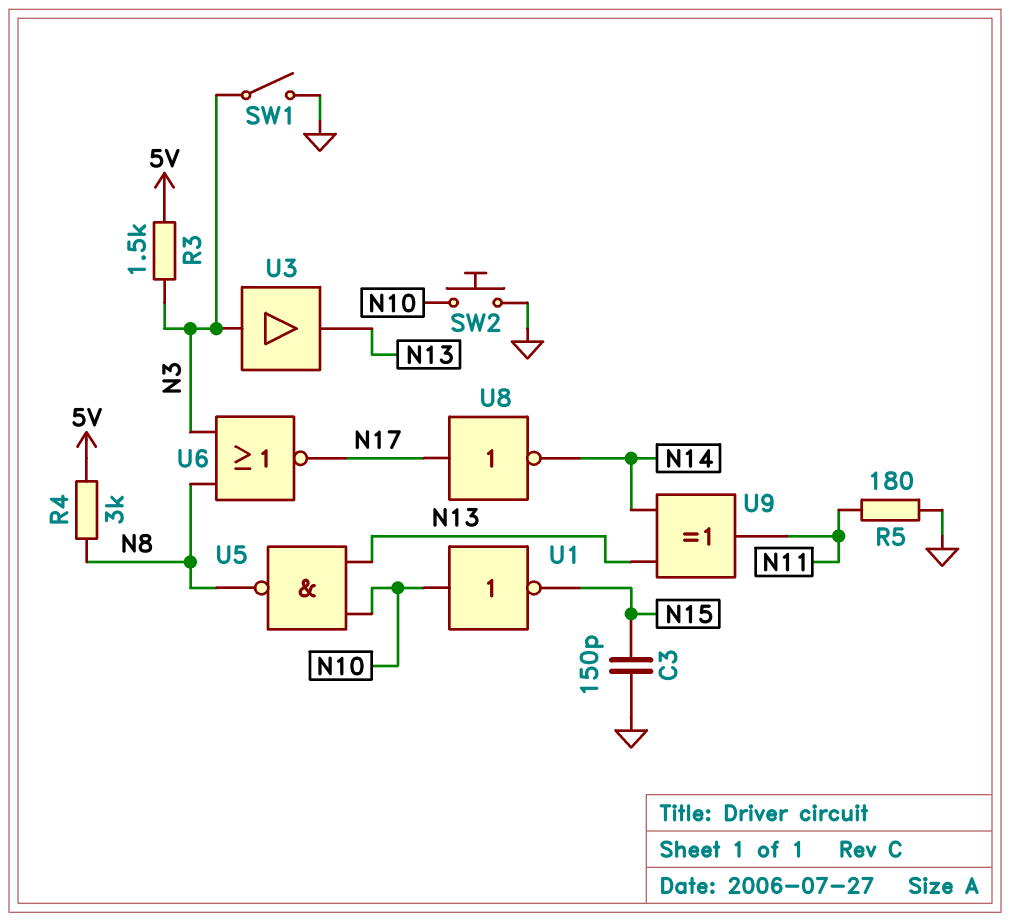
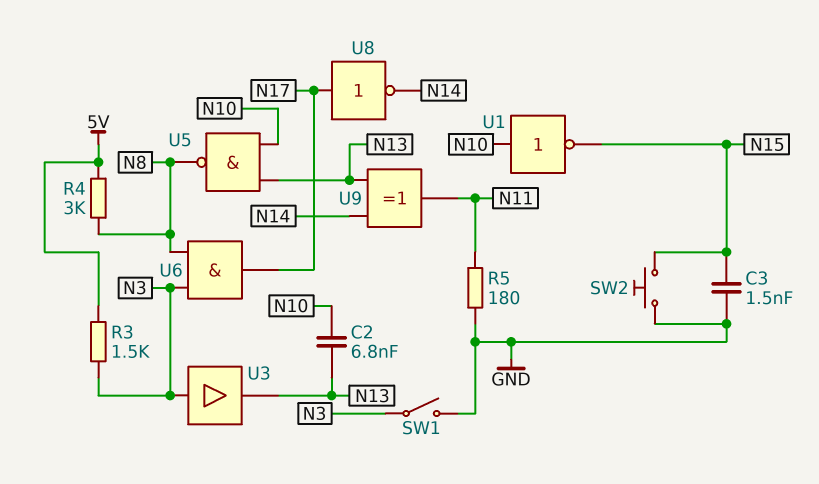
C2: none -> 6.8nF (N10, N13)
C3: 150pF (GND, N15) -> 1.5nF (GND, N15)
SW2: button (GND, N10) -> button (GND, N15)
U6: NOR (in N3, in N8, out N17) -> AND (in N3, in N8, out N17)

